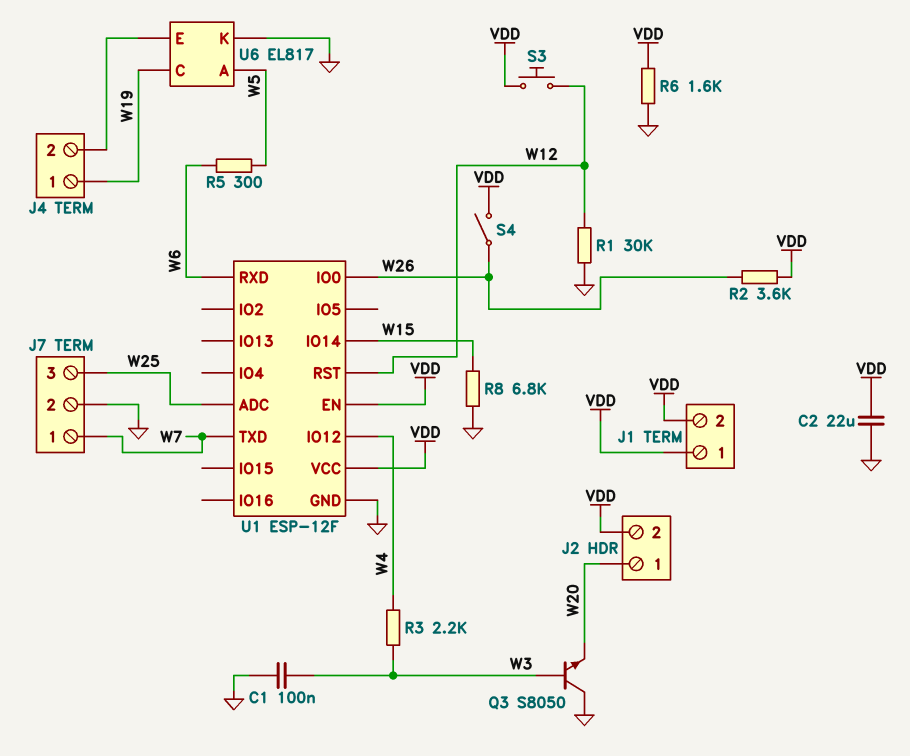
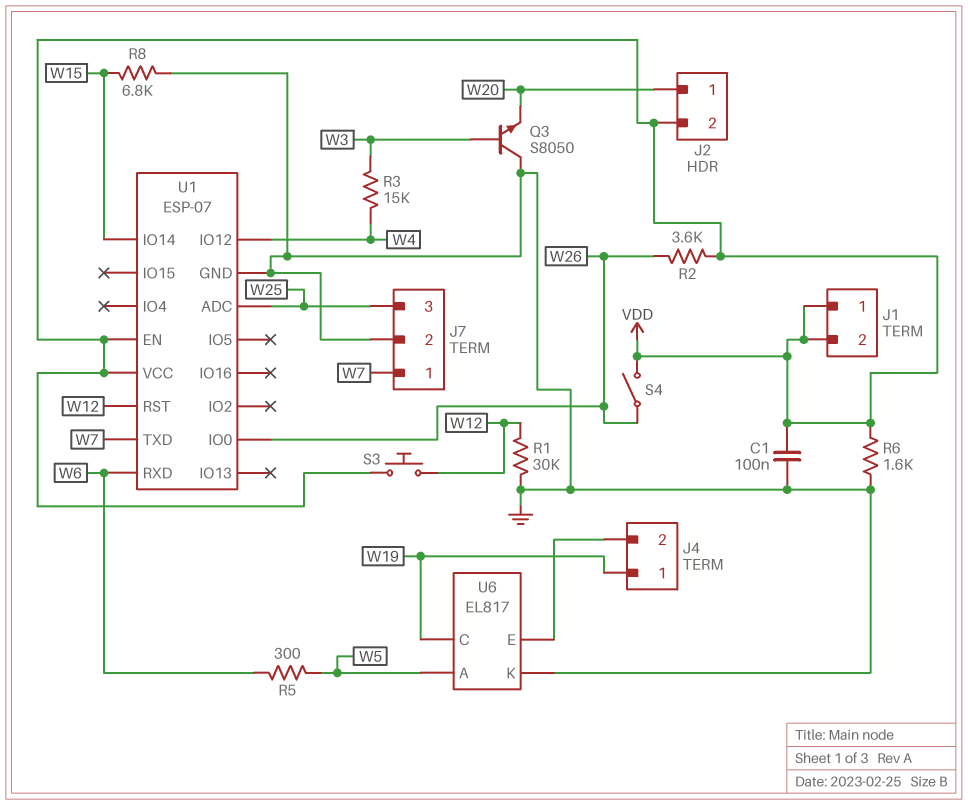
C1: 100nF (GND, W3) -> 100nF (GND, VDD)
C2: 22uF (GND, VDD) -> none
R3: 2.2k (W3, W4) -> 15k (W3, W4)
U1: ESP-12F -> ESP-07

